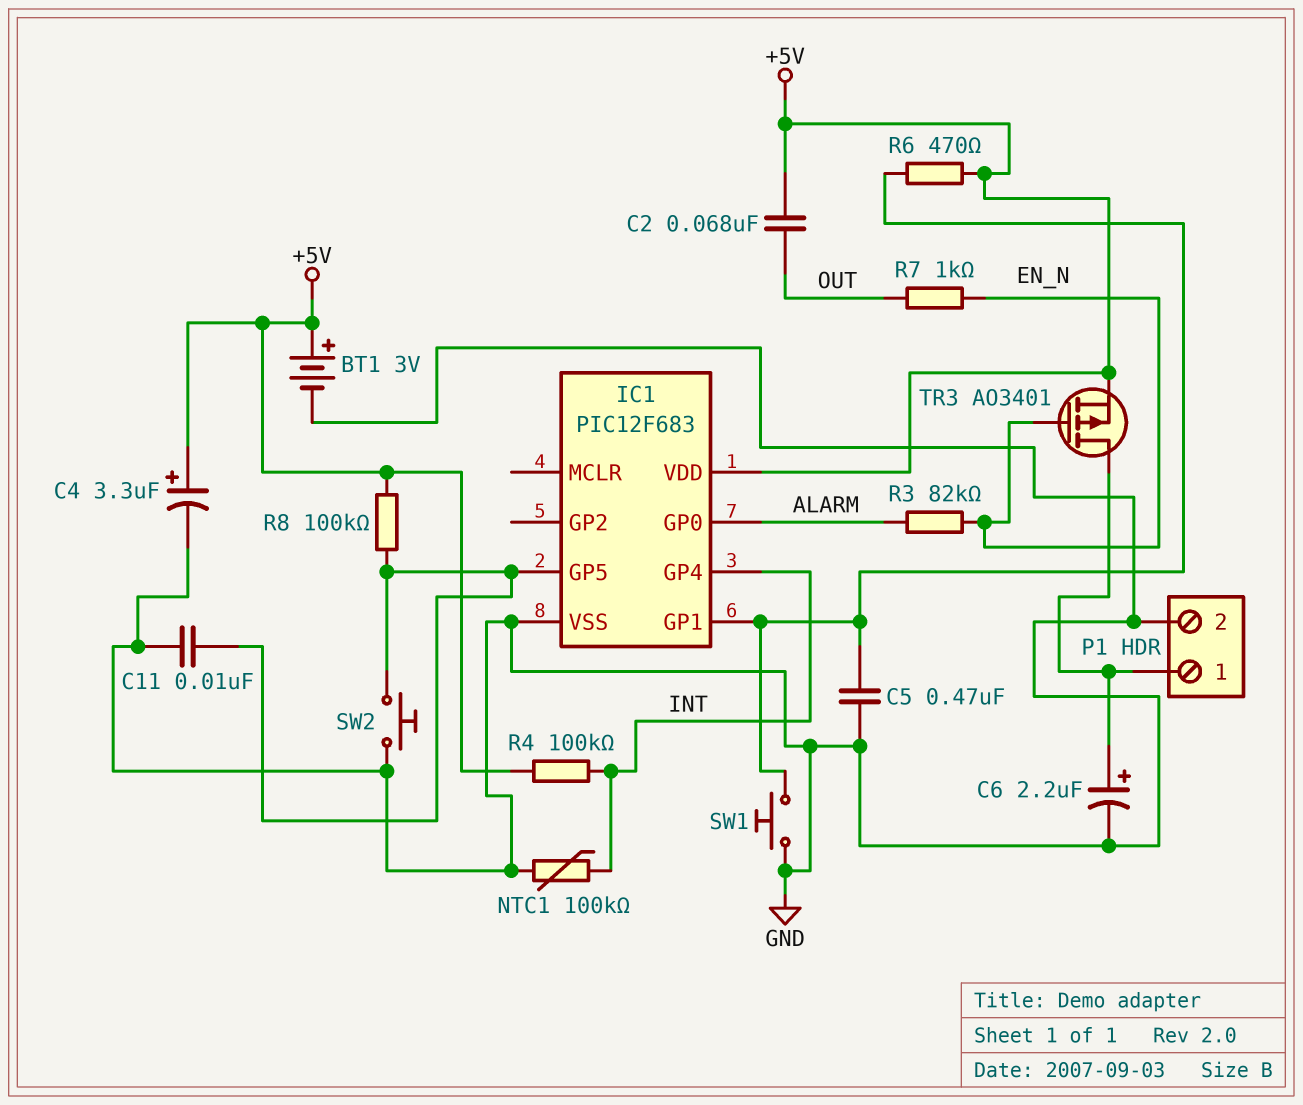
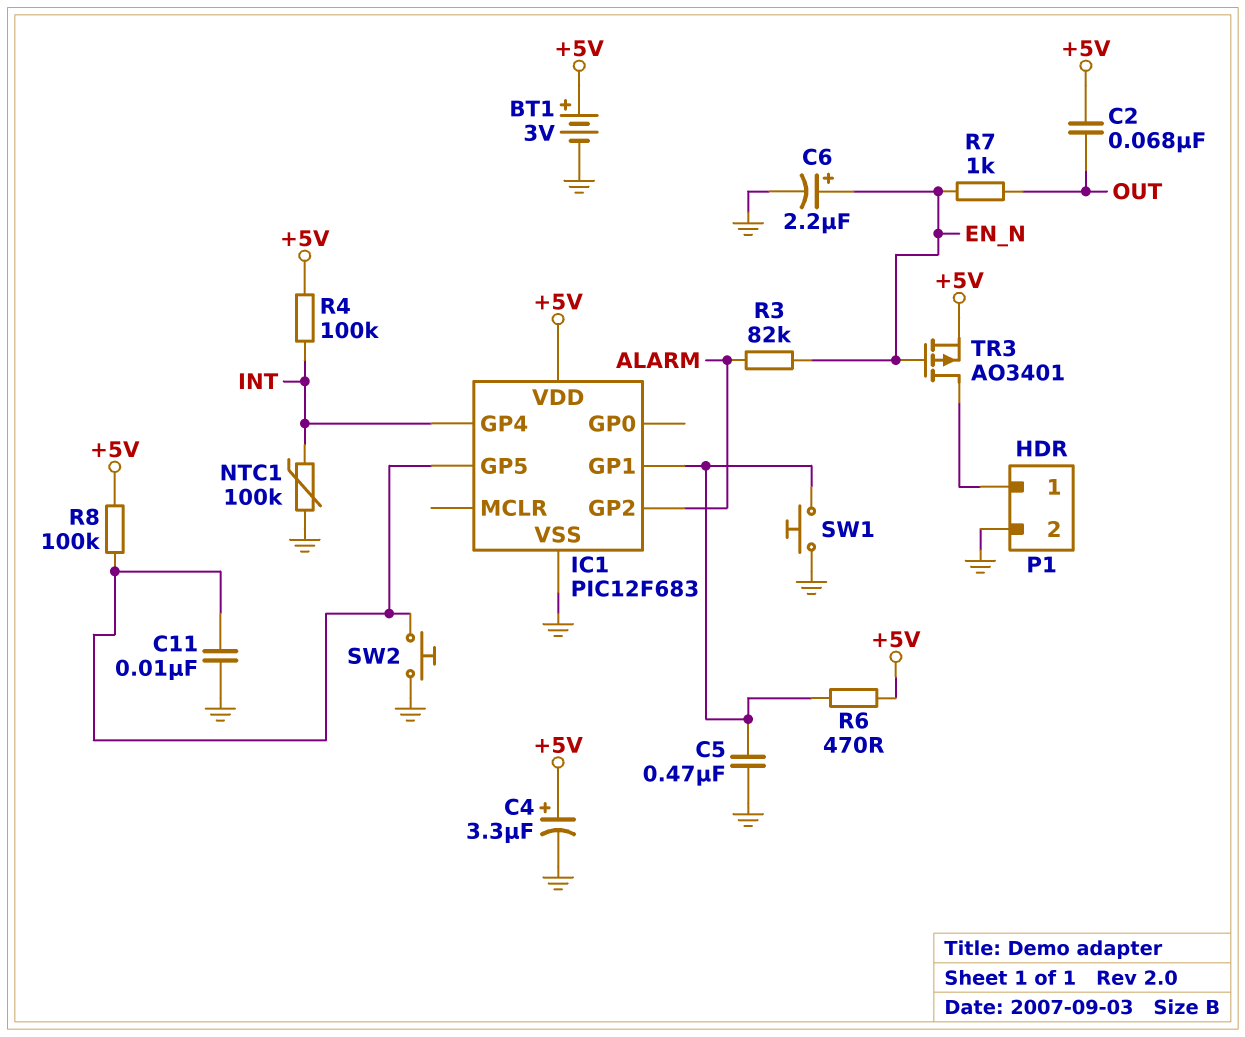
C6: 2.2uF (plus P1/1, minus GND) -> 2.2uF (plus EN_N, minus GND)
IC1 pin GP0: ALARM -> none
IC1 pin GP2: none -> ALARM

